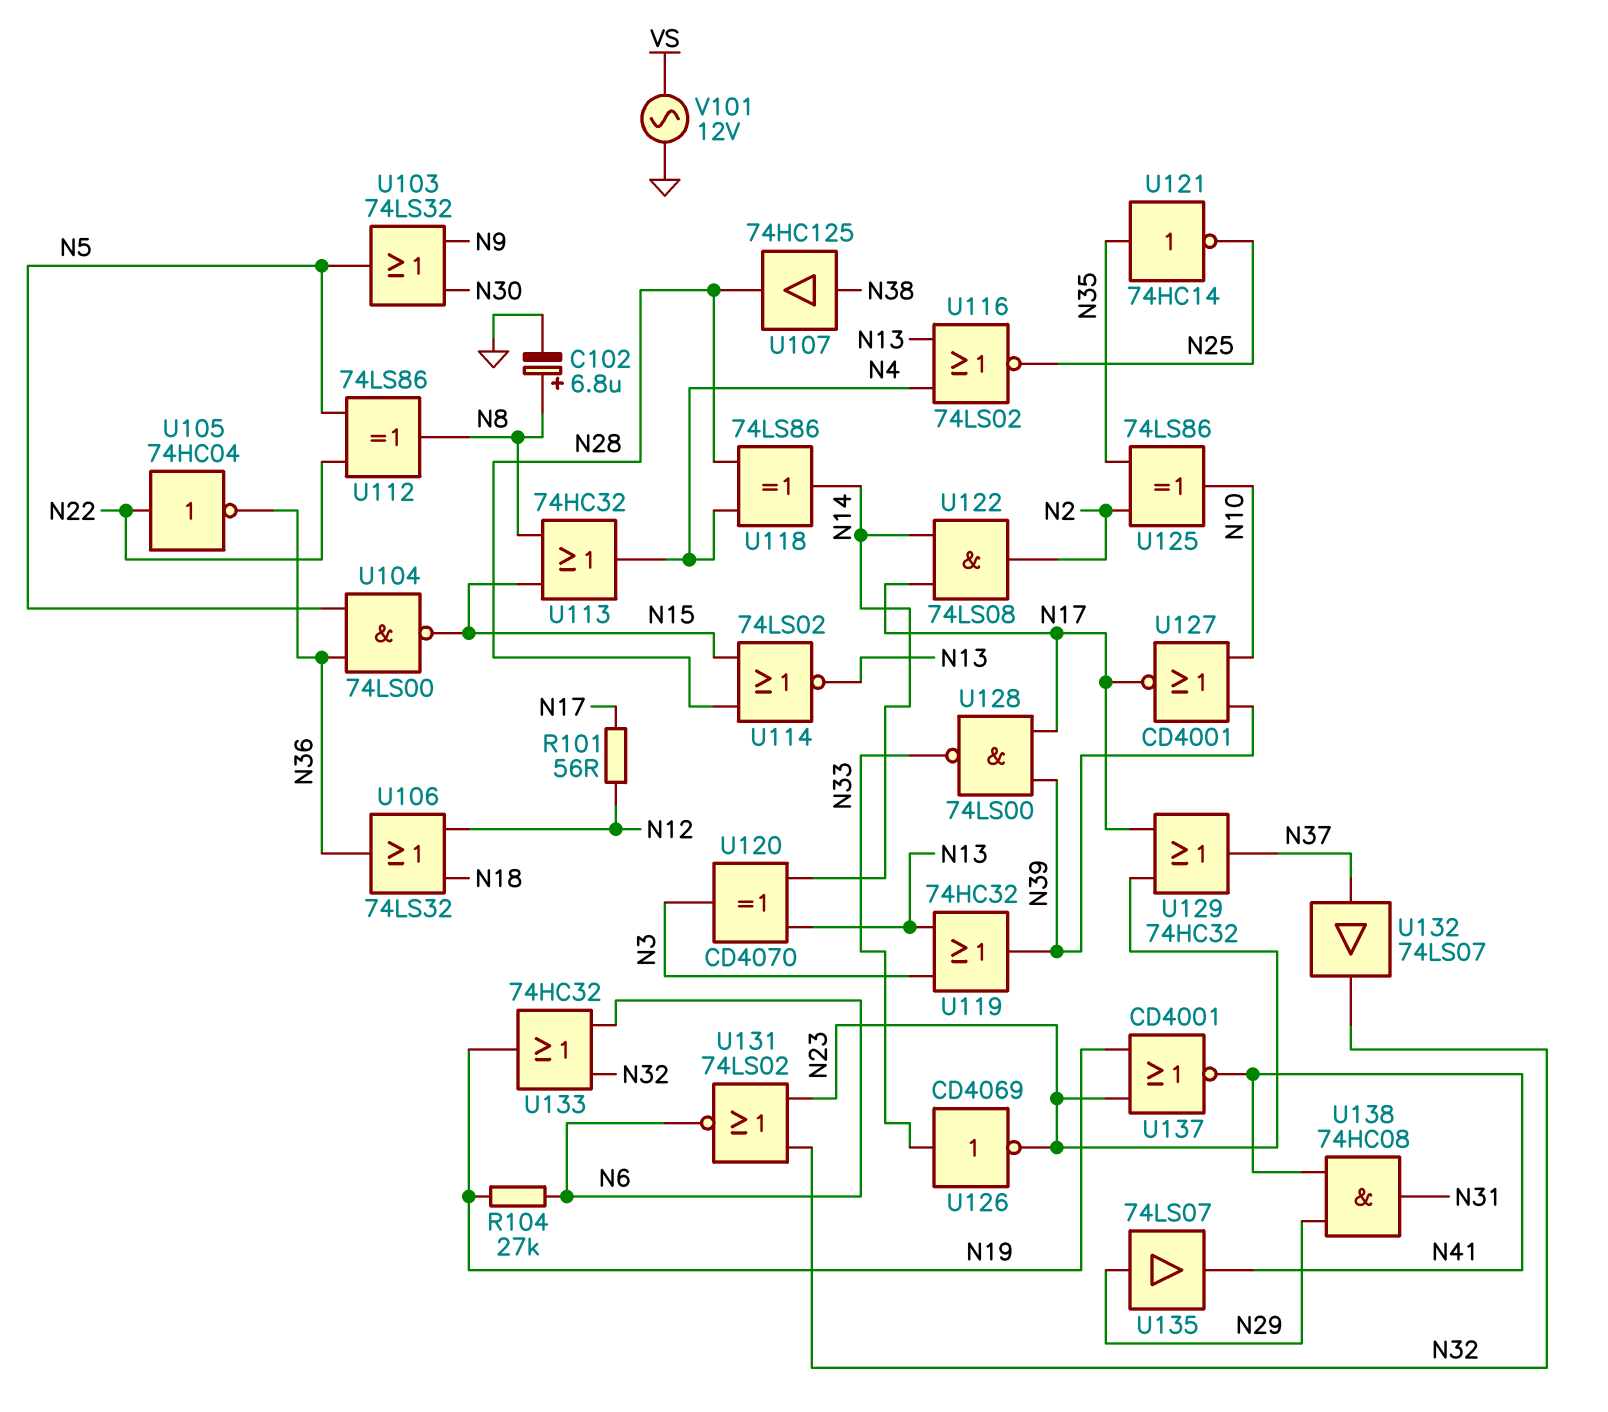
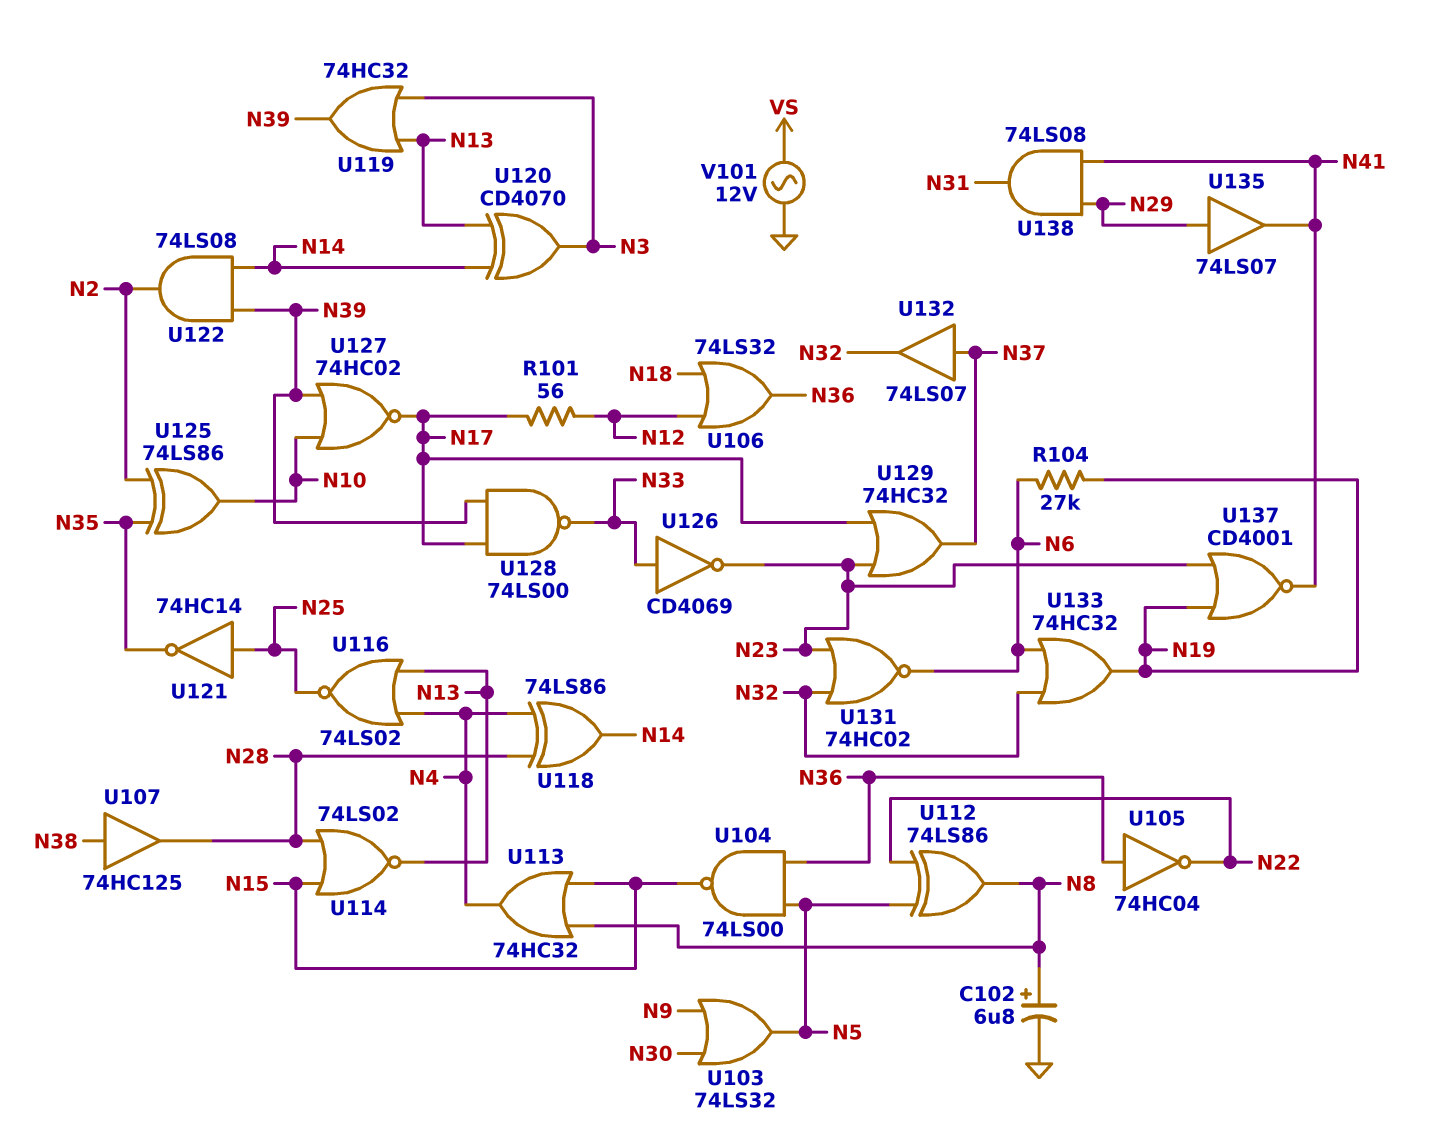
U105: NOT 74HC04 (in N22, out N36) -> NOT 74HC04 (in N36, out N22)
U121: NOT 74HC14 (in N35, out N25) -> NOT 74HC14 (in N25, out N35)
U122: AND 74LS08 (in N14, in N17, out N2) -> AND 74LS08 (in N14, in N39, out N2)
U127: NOR CD4001 (in N10, in N39, out N17) -> NOR 74HC02 (in N10, in N39, out N17)
U131: NOR 74LS02 (in N23, in N32, out N6) -> NOR 74HC02 (in N23, in N32, out N6)
U138: AND 74HC08 (in N29, in N41, out N31) -> AND 74LS08 (in N29, in N41, out N31)

